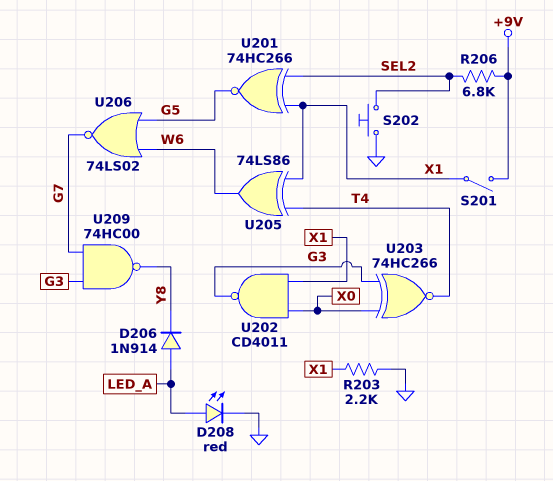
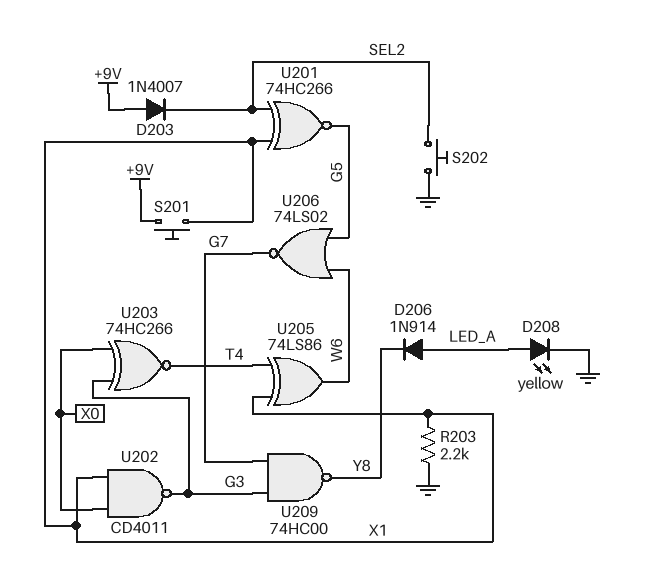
D203: none -> diode 1N4007 (A +9V, K SEL2)
D208: LED red (A LED_A, K GND) -> LED yellow (A LED_A, K GND)
R206: 6.8k (+9V, SEL2) -> none
S201: switch (+9V, X1) -> button (+9V, X1)

